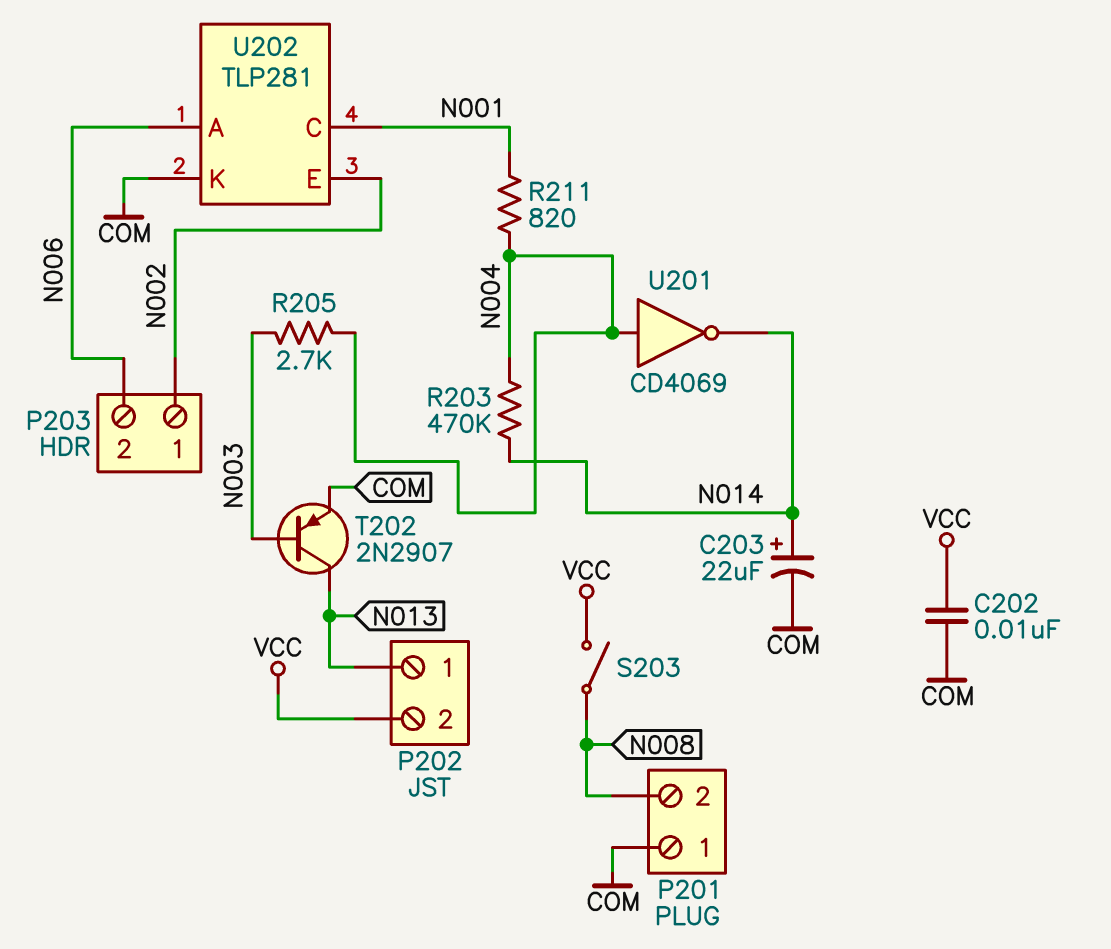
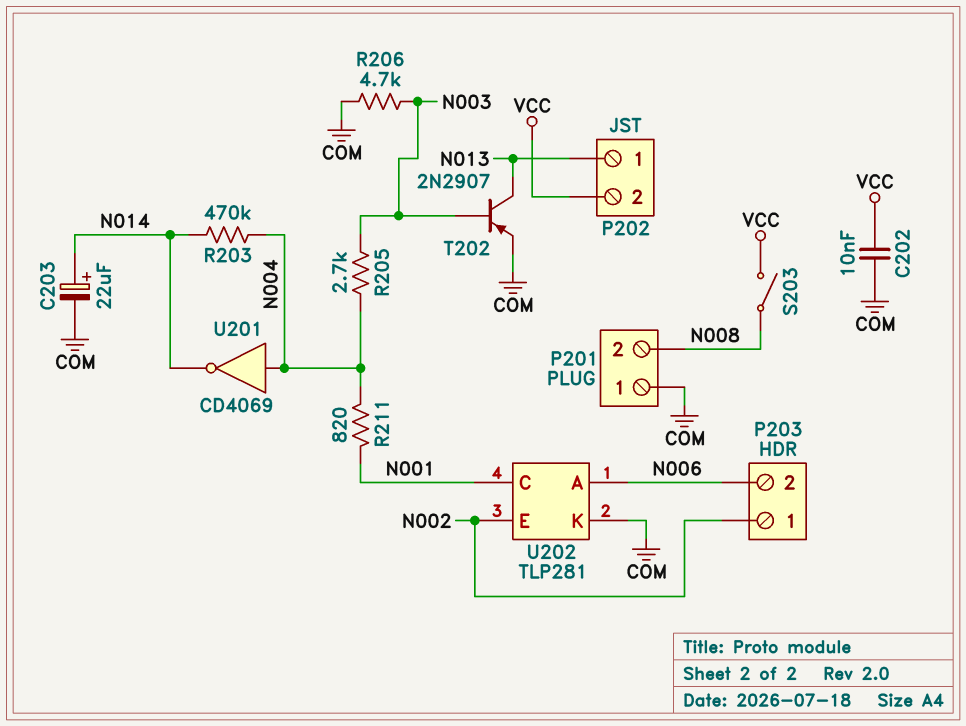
R206: none -> 4.7k (COM, N003)

